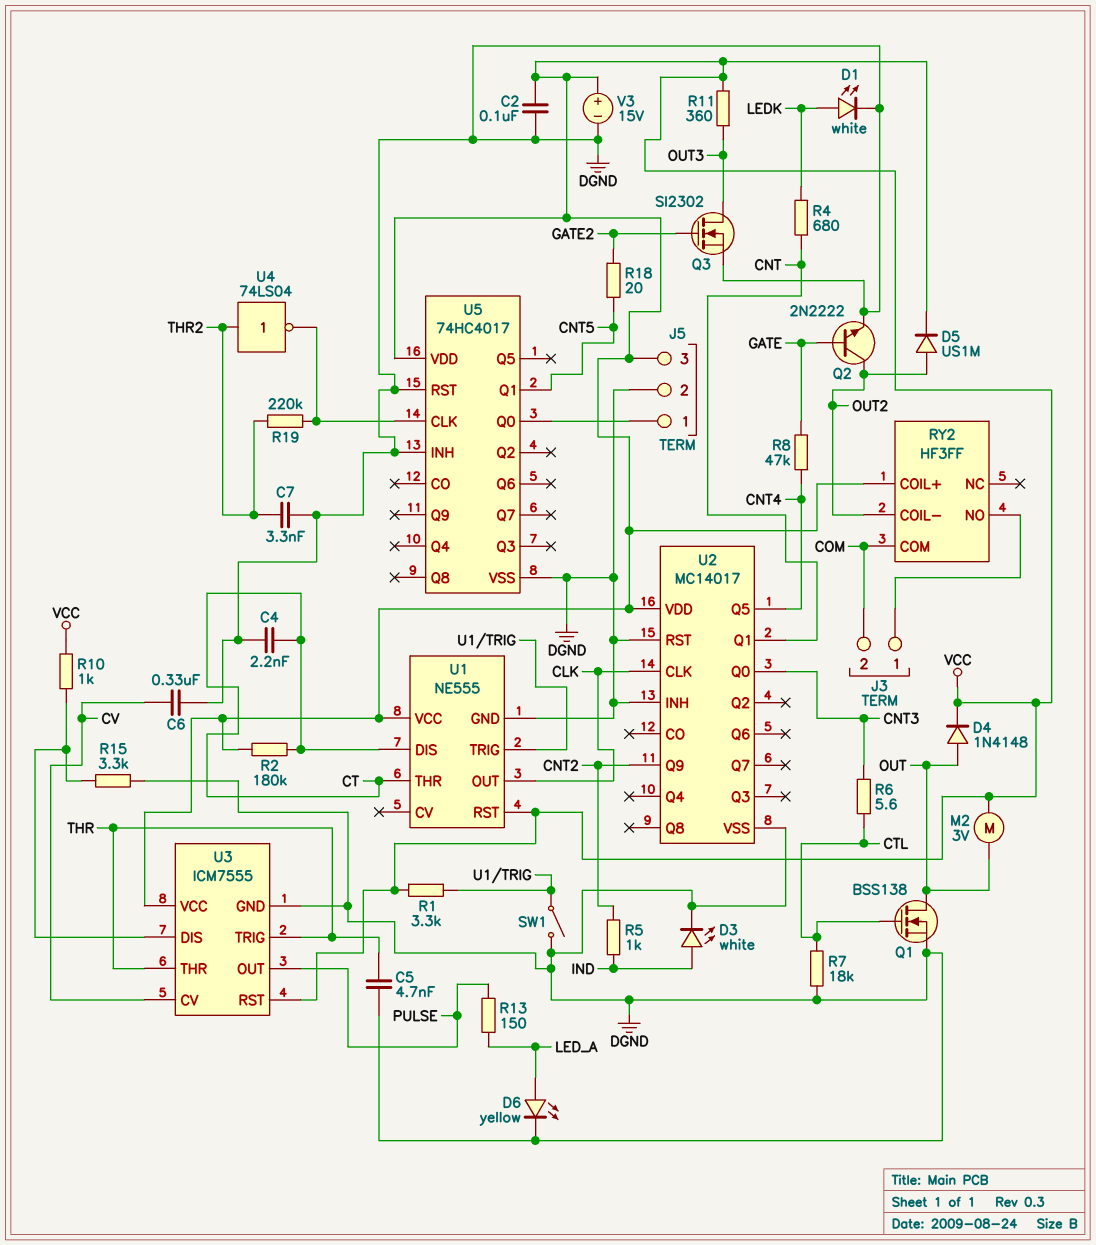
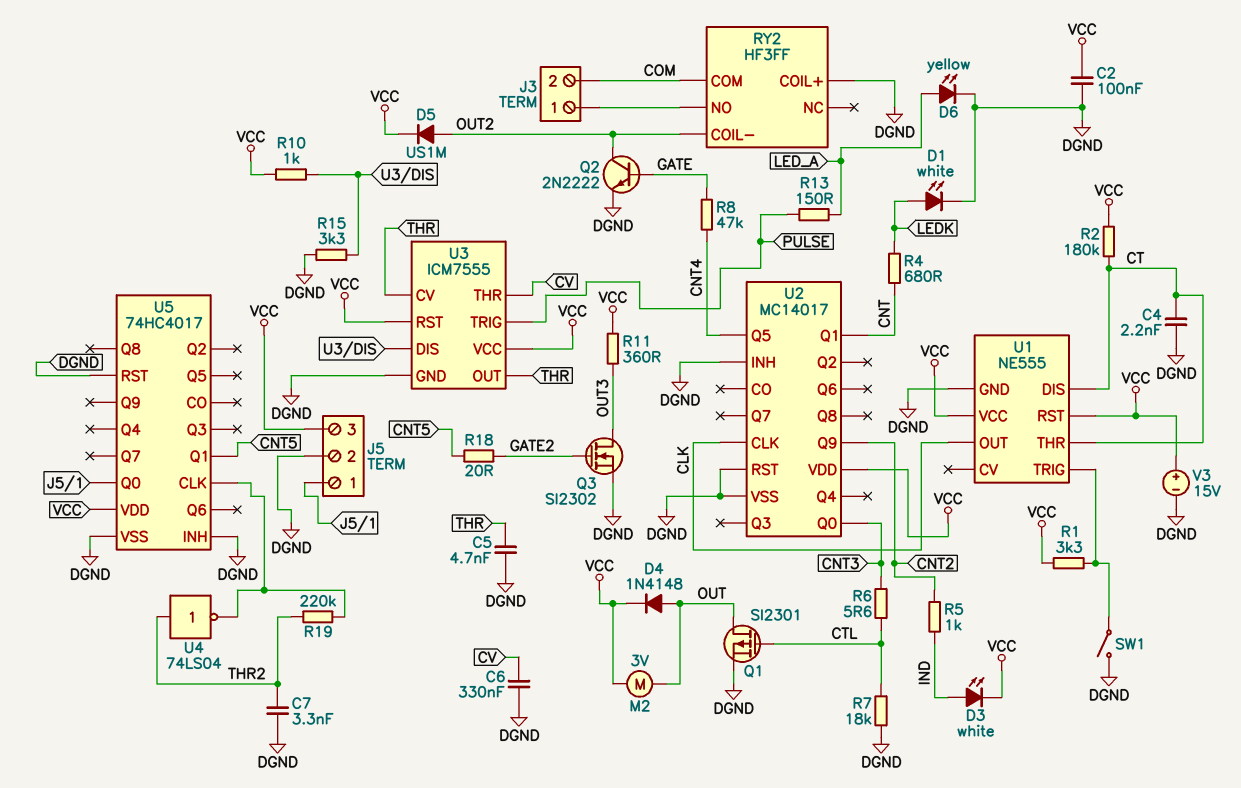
D3: LED white (A IND, K DGND) -> LED white (A IND, K VCC)
Q1: NMOS BSS138 (G CTL, D OUT, S DGND) -> PMOS SI2301 (G CTL, D OUT, S DGND)
RY2 pin COIL+: VCC -> DGND
U3 pin CV: CV -> THR
U3 pin OUT: PULSE -> THR
U3 pin THR: THR -> CV
U3 pin TRIG: THR -> PULSE

